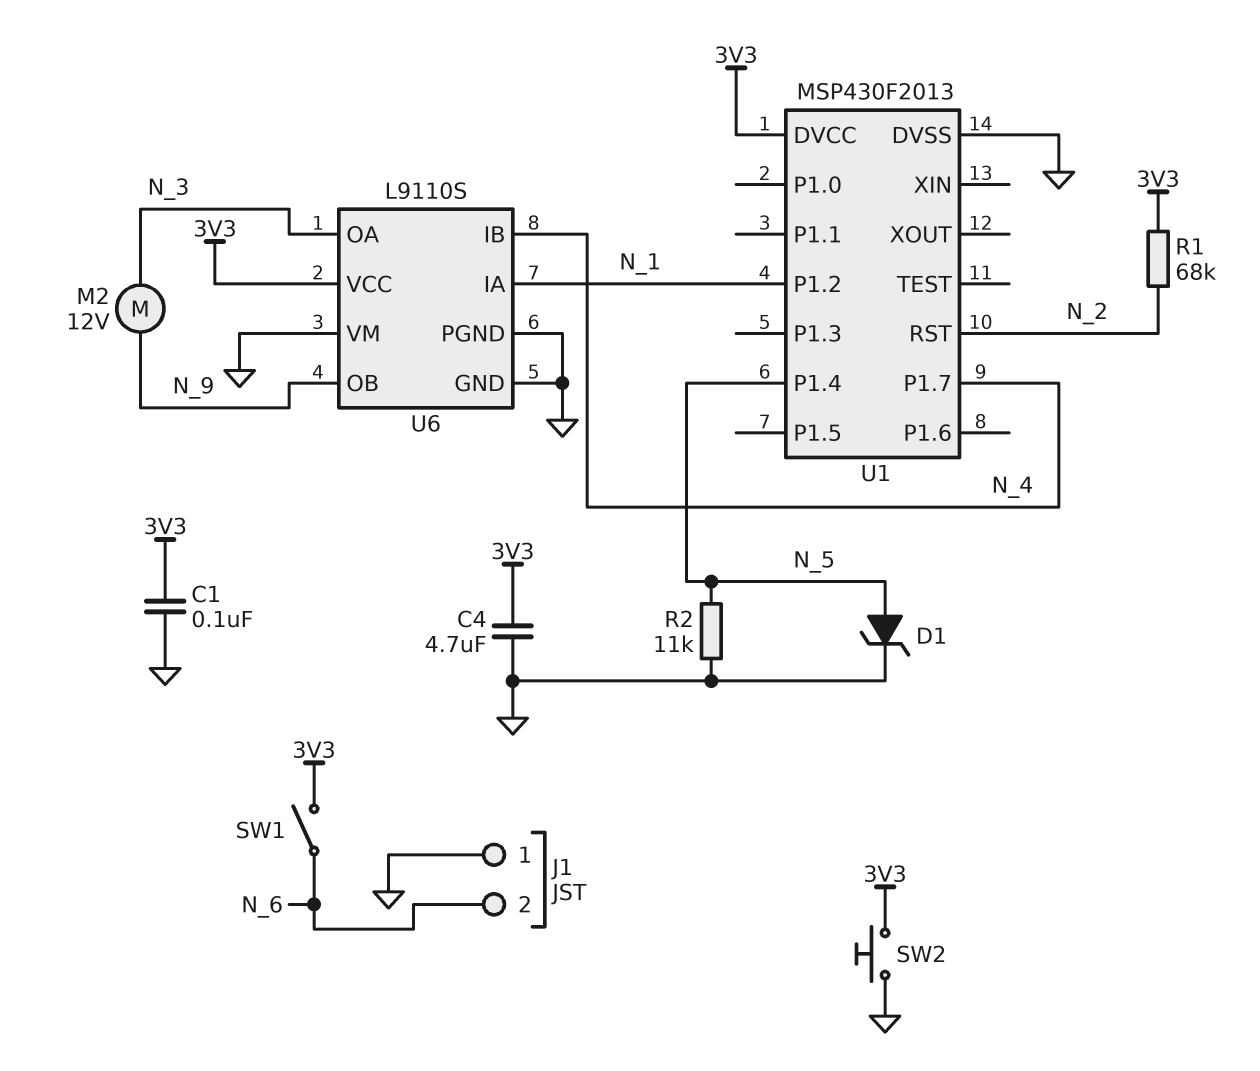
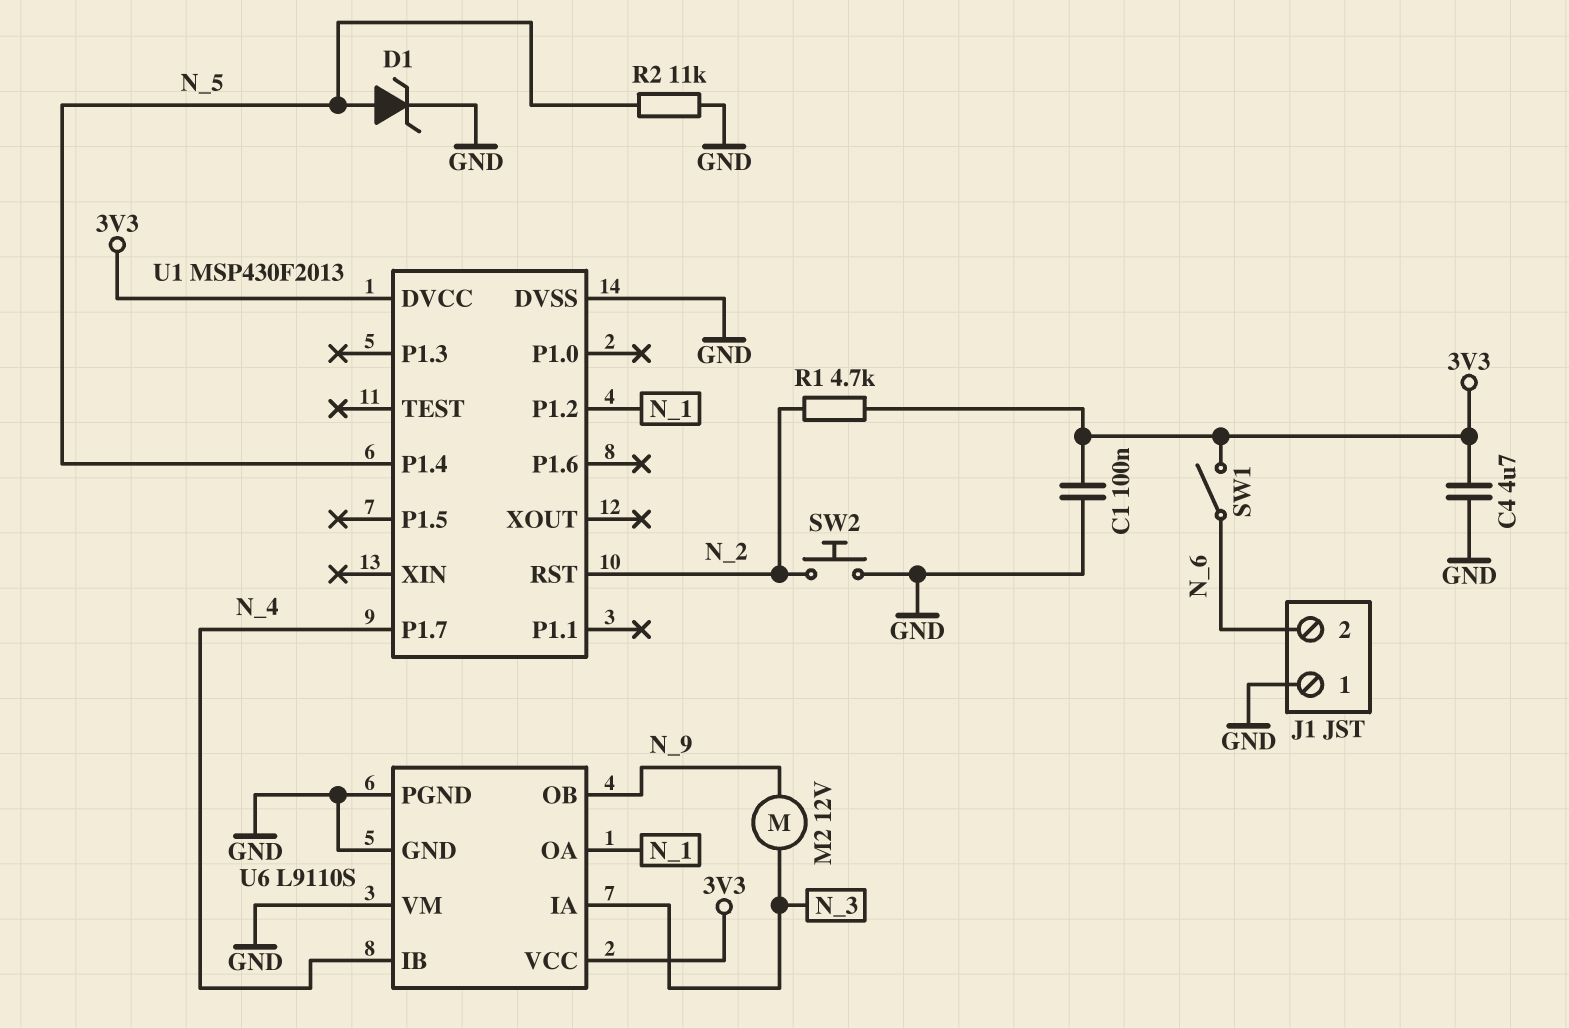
R1: 68k (3V3, N_2) -> 4.7k (3V3, N_2)
SW2: button (3V3, GND) -> button (GND, N_2)
U6 pin IA: N_1 -> N_3
U6 pin OA: N_3 -> N_1

